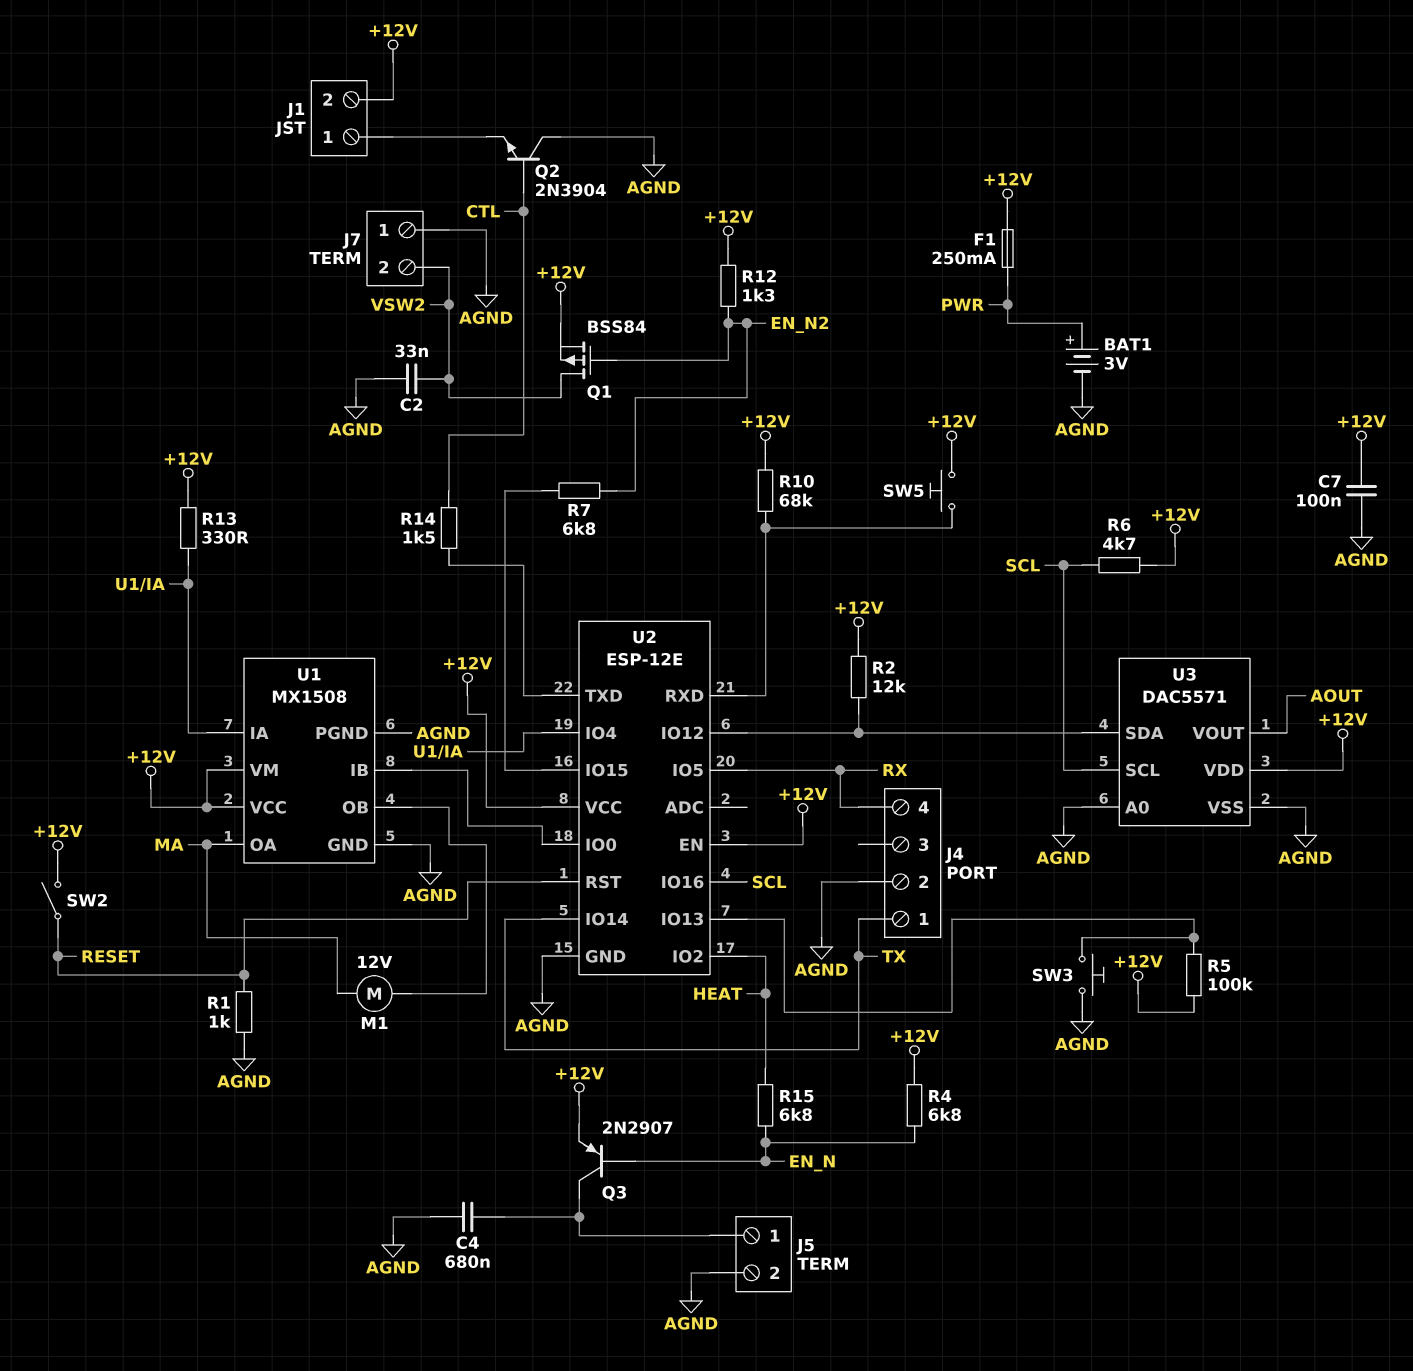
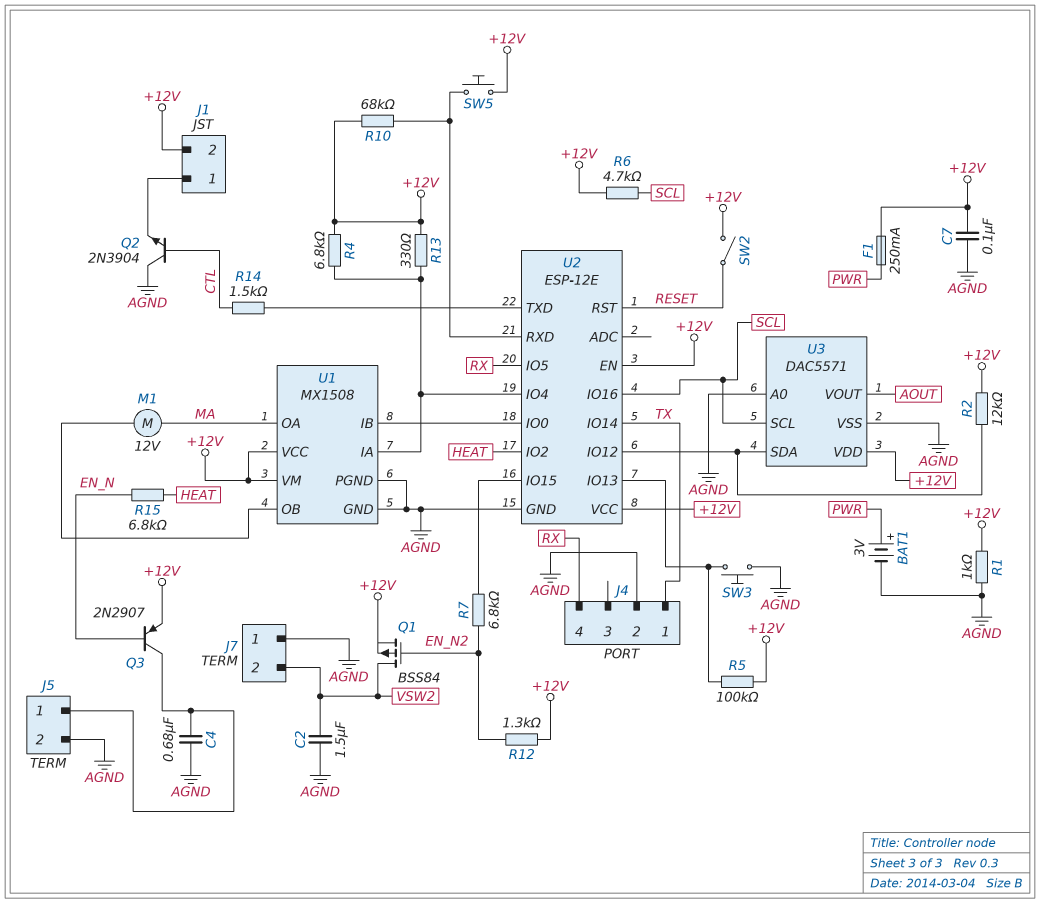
C2: 33nF (AGND, VSW2) -> 1.5uF (AGND, VSW2)
R1: 1k (AGND, RESET) -> 1k (+12V, AGND)
R4: 6.8k (+12V, EN_N) -> 6.8k (+12V, U1/IA)

